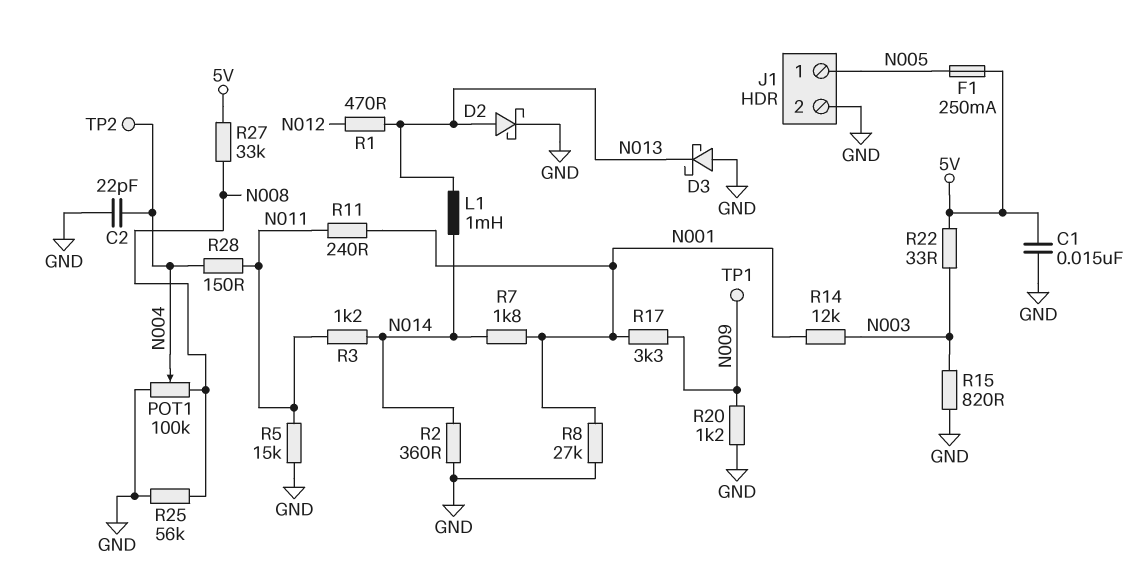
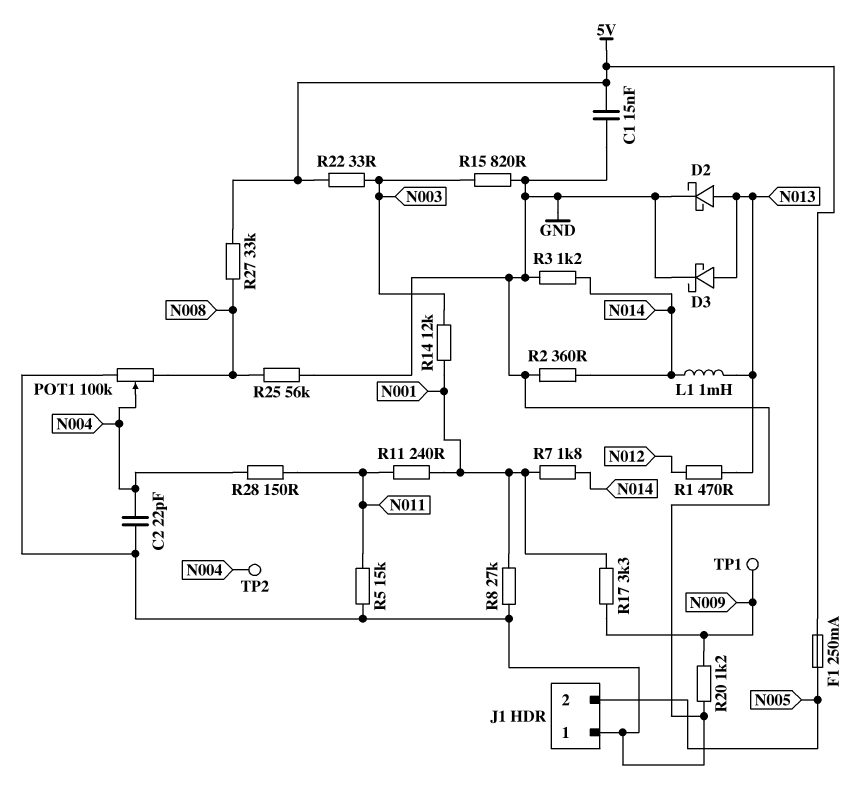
D3: schottky (A GND, K N013) -> schottky (A N013, K GND)
J1 pin 1: N005 -> GND
J1 pin 2: GND -> N005
R3: 1.2k (N011, N014) -> 1.2k (GND, N014)

